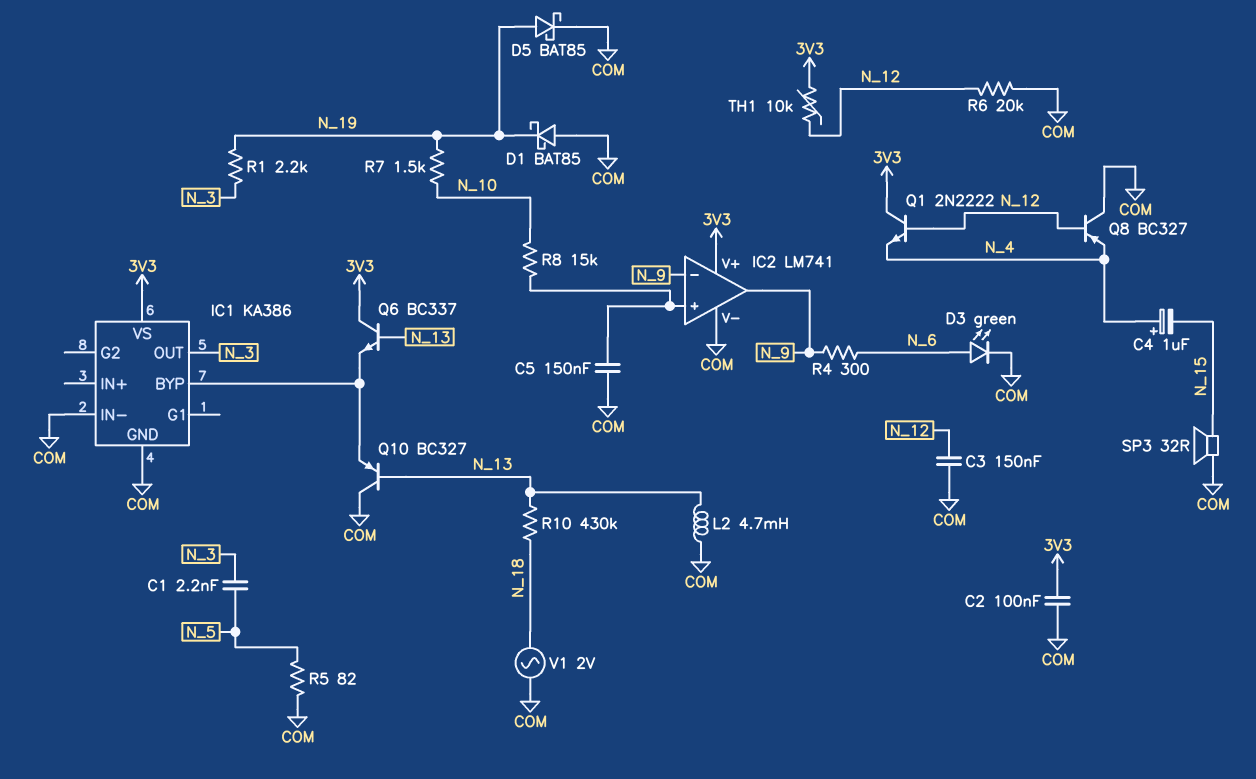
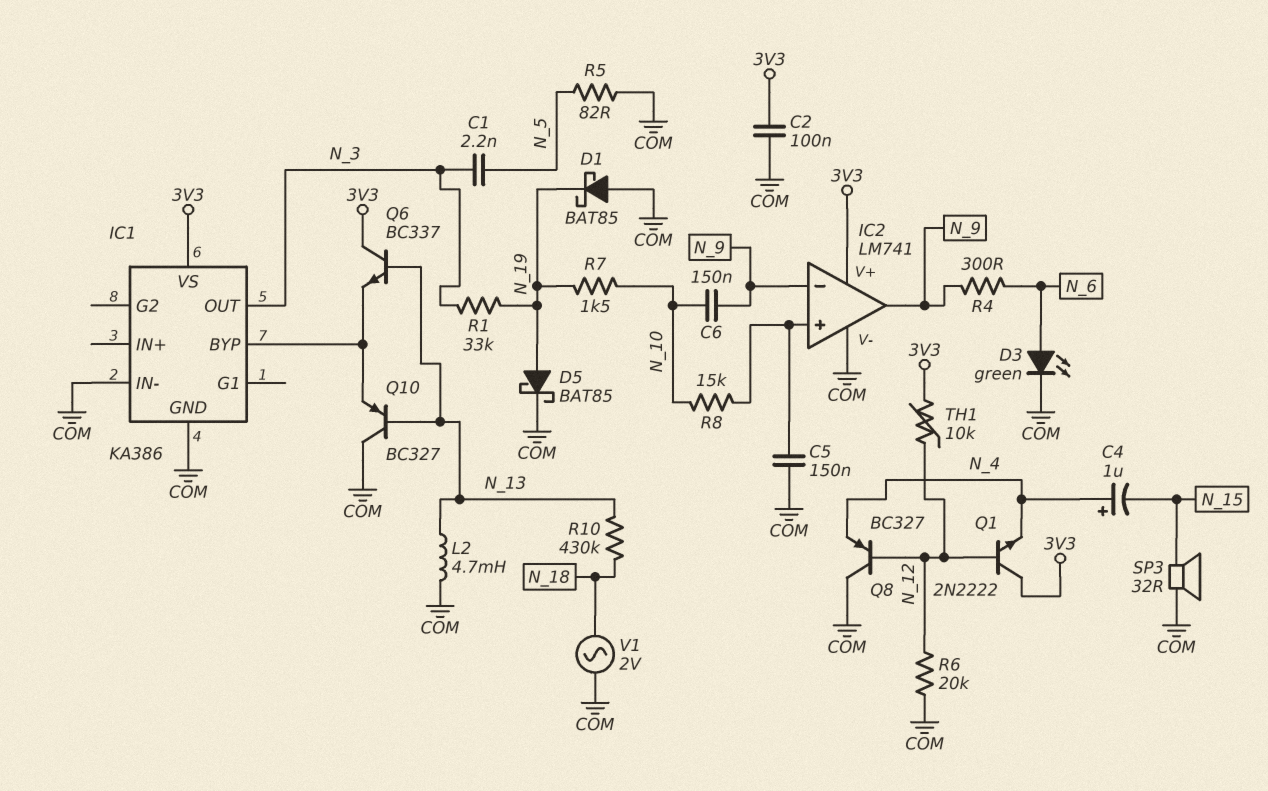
C3: 150nF (COM, N_12) -> none
C6: none -> 150nF (N_9, N_10)
R1: 2.2k (N_3, N_19) -> 33k (N_3, N_19)

